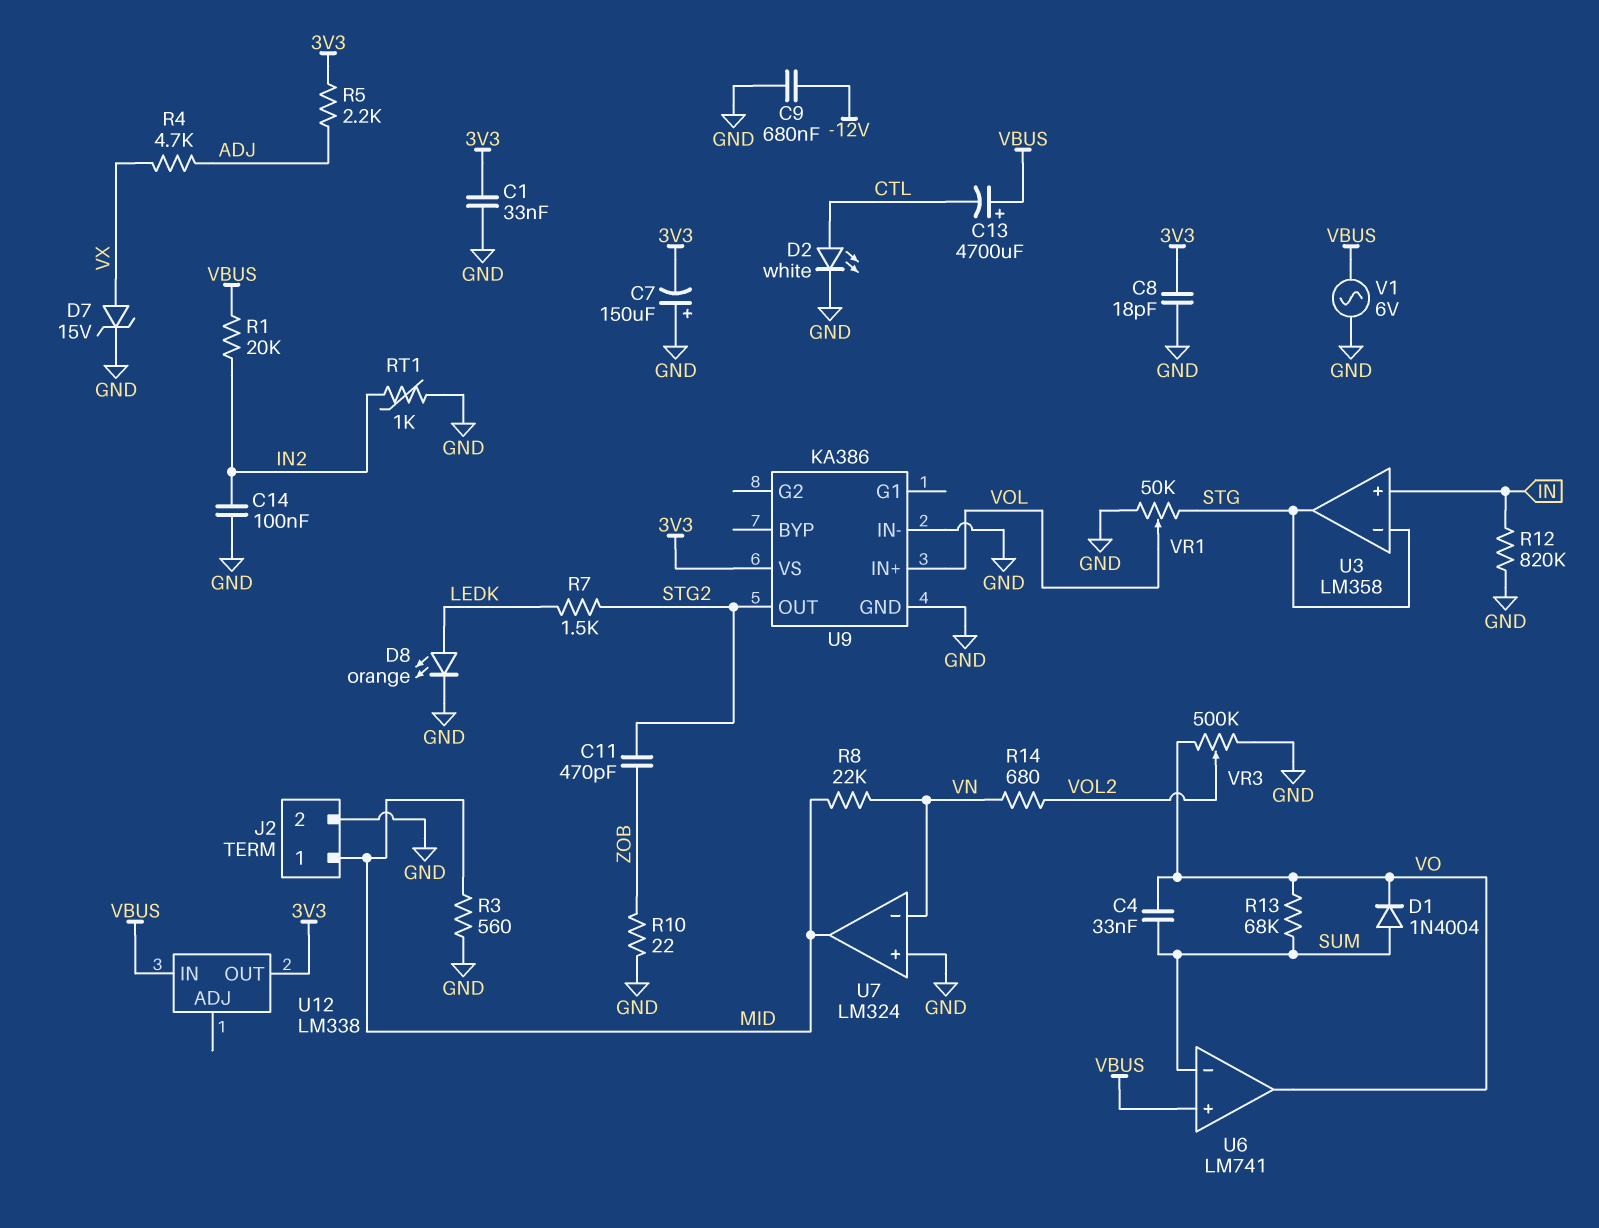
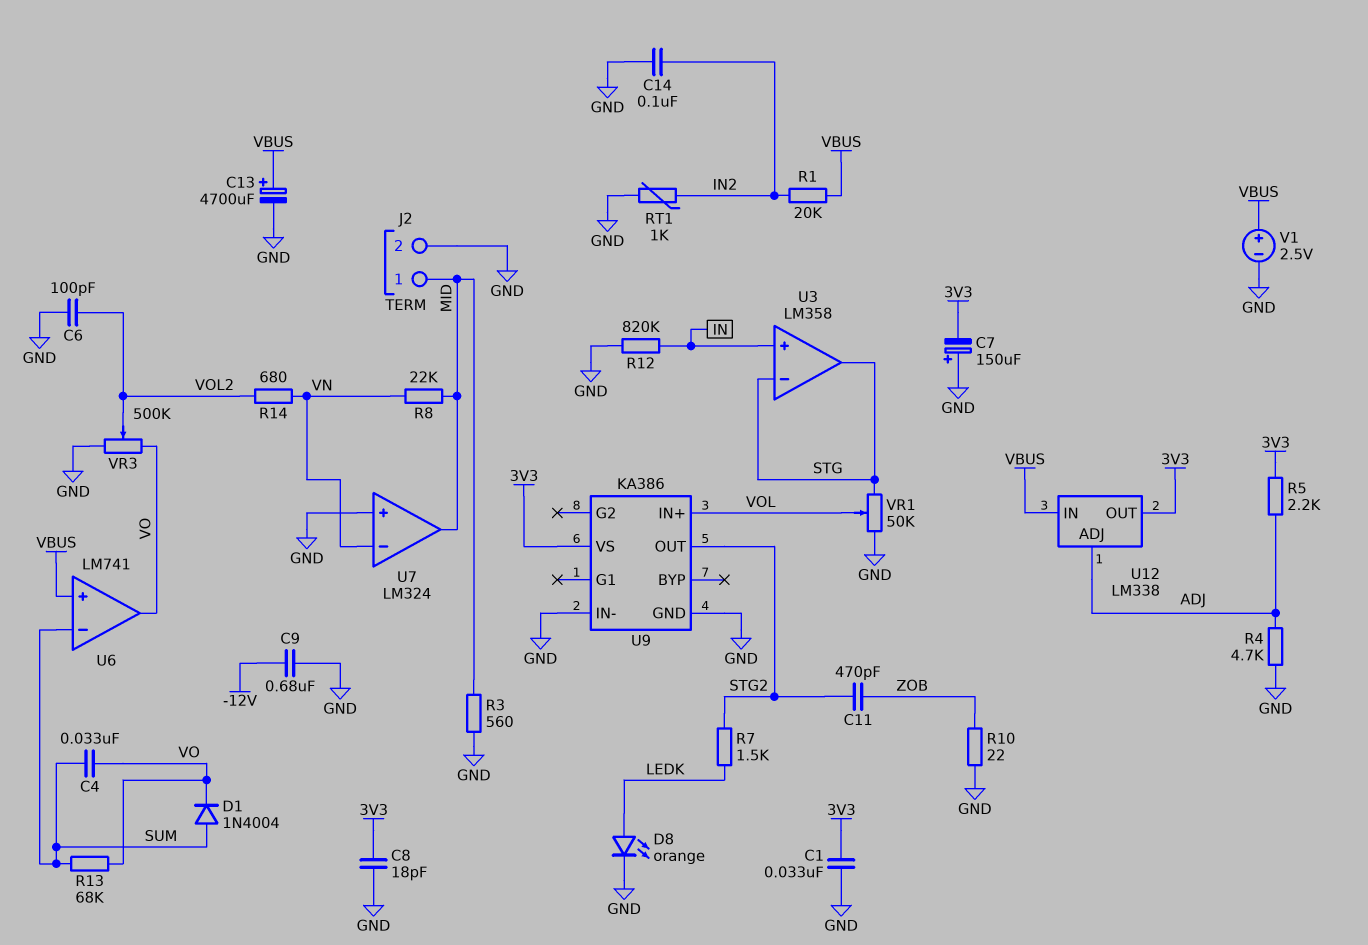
C6: none -> 100pF (GND, VOL2)
C13: 4700uF (plus VBUS, minus CTL) -> 4700uF (plus VBUS, minus GND)
D2: LED white (A CTL, K GND) -> none
D7: zener 15V (A VX, K GND) -> none
R4: 4.7k (ADJ, VX) -> 4.7k (ADJ, GND)
U12 pin ADJ: none -> ADJ
V1: AC 6V (GND, VBUS) -> 2.5V (plus VBUS, minus GND)

